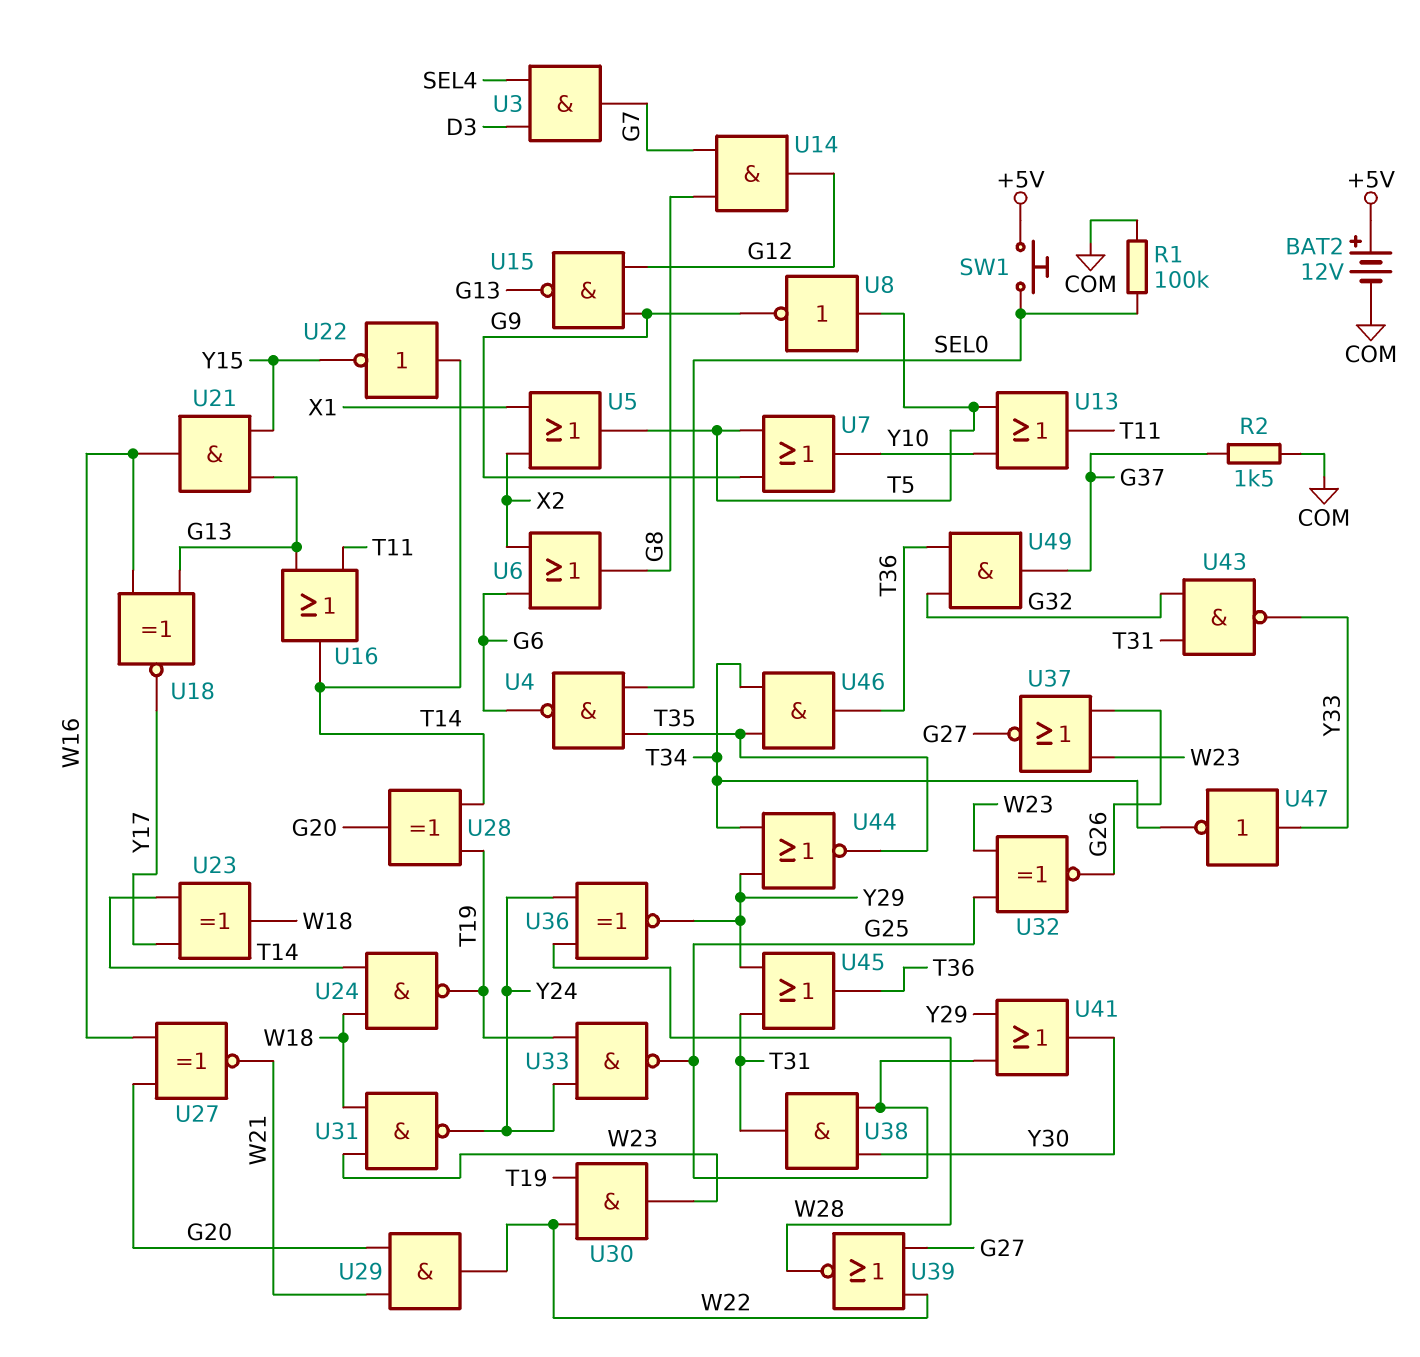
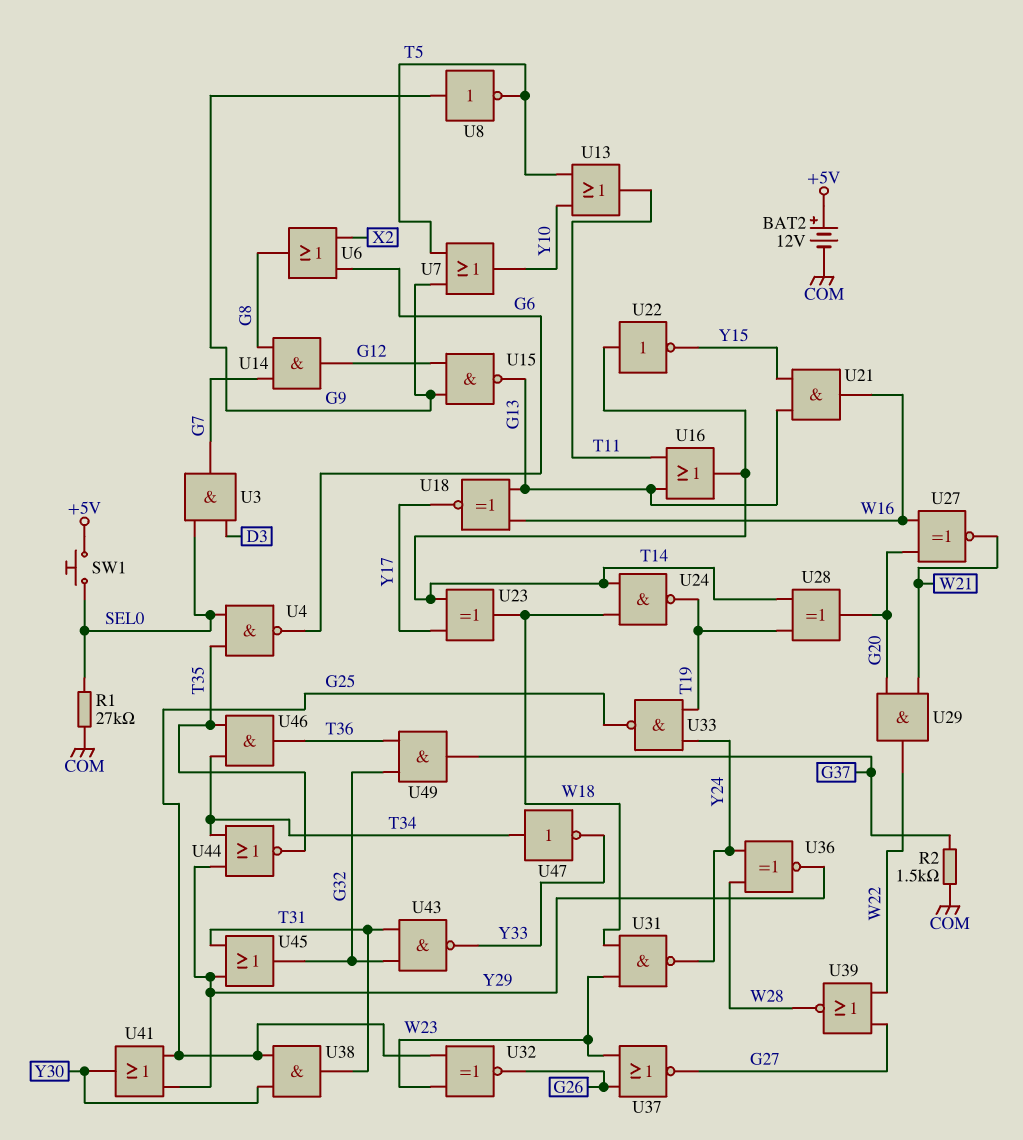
R1: 100k (COM, SEL0) -> 27k (COM, SEL0)
U3: AND (in D3, in SEL4, out G7) -> AND (in D3, in SEL0, out G7)
U5: OR (in X1, in X2, out T5) -> none
U8: NOT (in T5, out G9) -> NOT (in G9, out T5)
U30: AND (in T19, in W22, out W23) -> none
U45: OR (in T31, in Y29, out T36) -> OR (in T31, in Y29, out G32)
U47: NOT (in Y33, out T34) -> NOT (in T34, out Y33)

